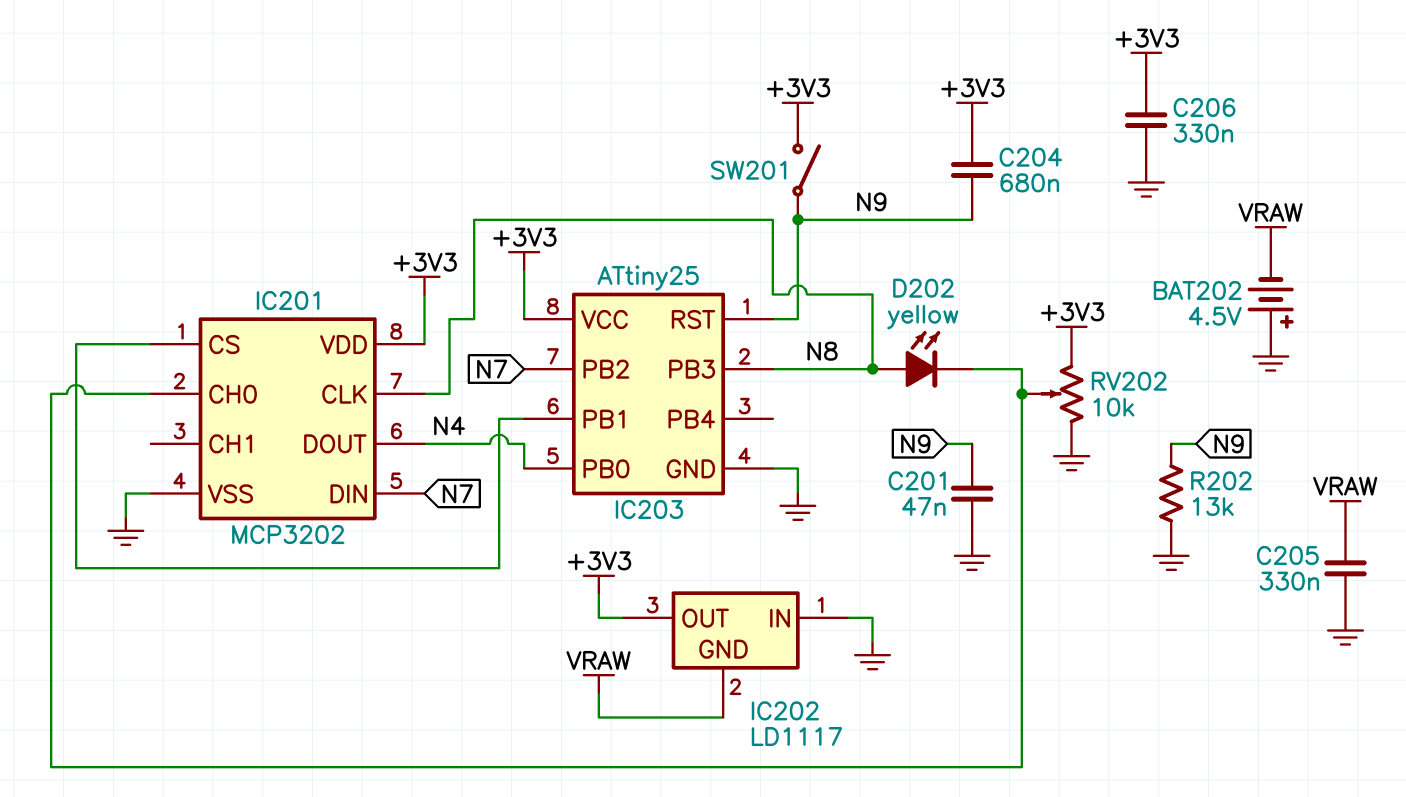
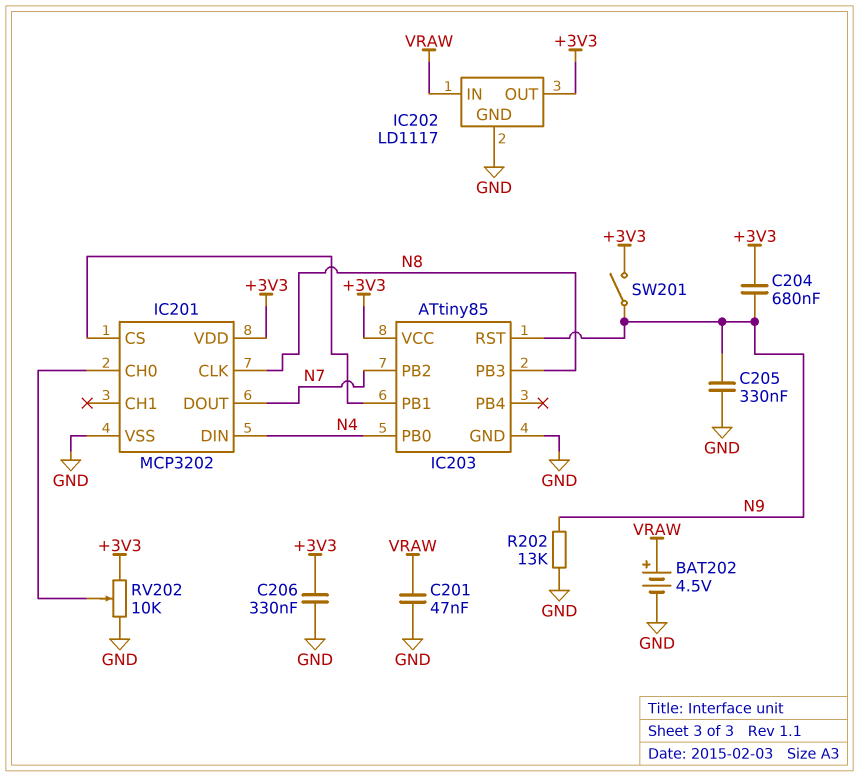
BAT202: 4.5V (plus GND, minus VRAW) -> 4.5V (plus VRAW, minus GND)
C201: 47nF (GND, N9) -> 47nF (GND, VRAW)
C205: 330nF (GND, VRAW) -> 330nF (GND, N9)
D202: LED yellow (A N8, K IC201/CH0) -> none
IC201 pin DIN: N7 -> N4
IC201 pin DOUT: N4 -> N7
IC202 pin GND: VRAW -> GND
IC202 pin IN: GND -> VRAW
IC203: ATtiny25 -> ATtiny85

